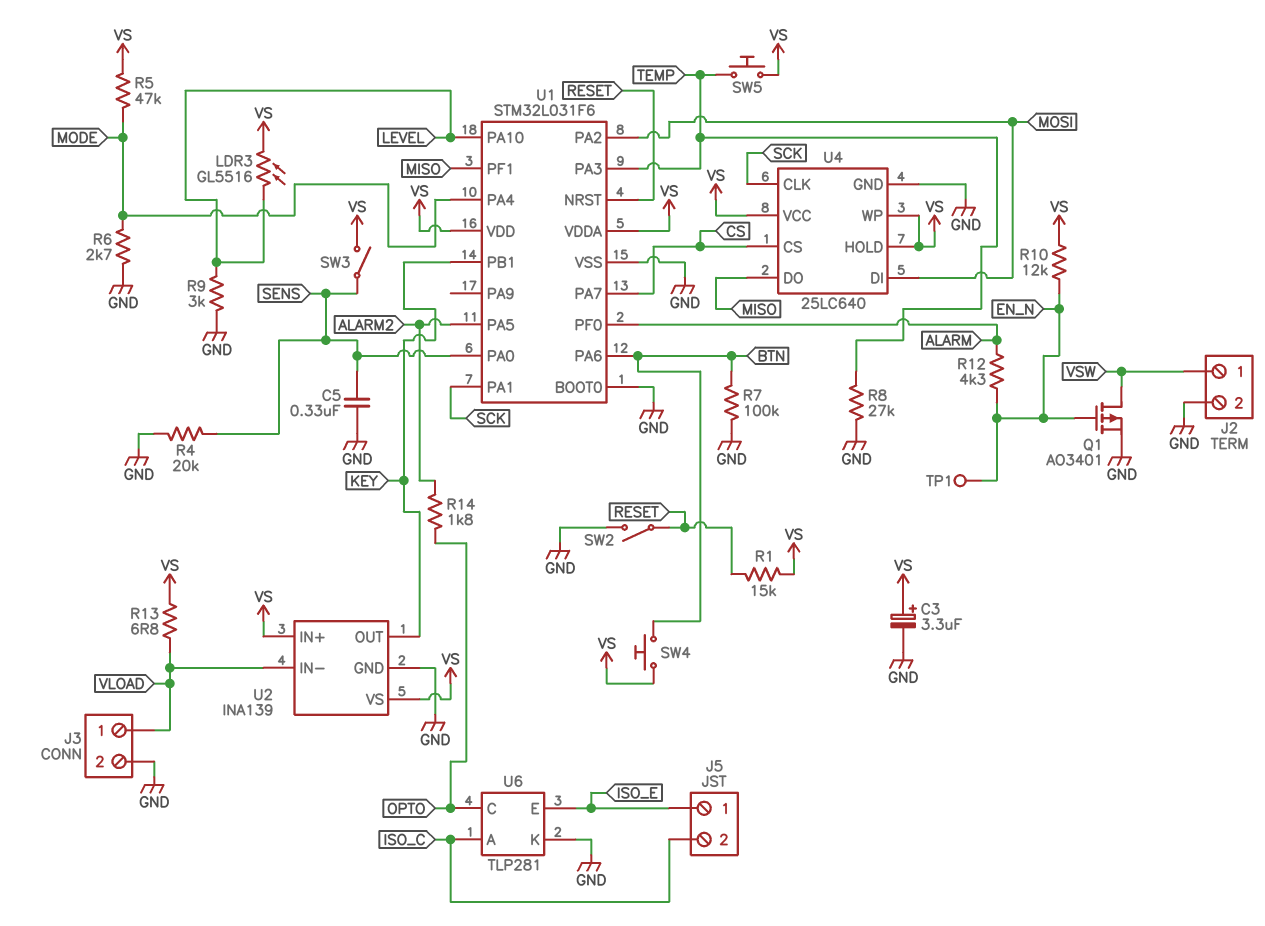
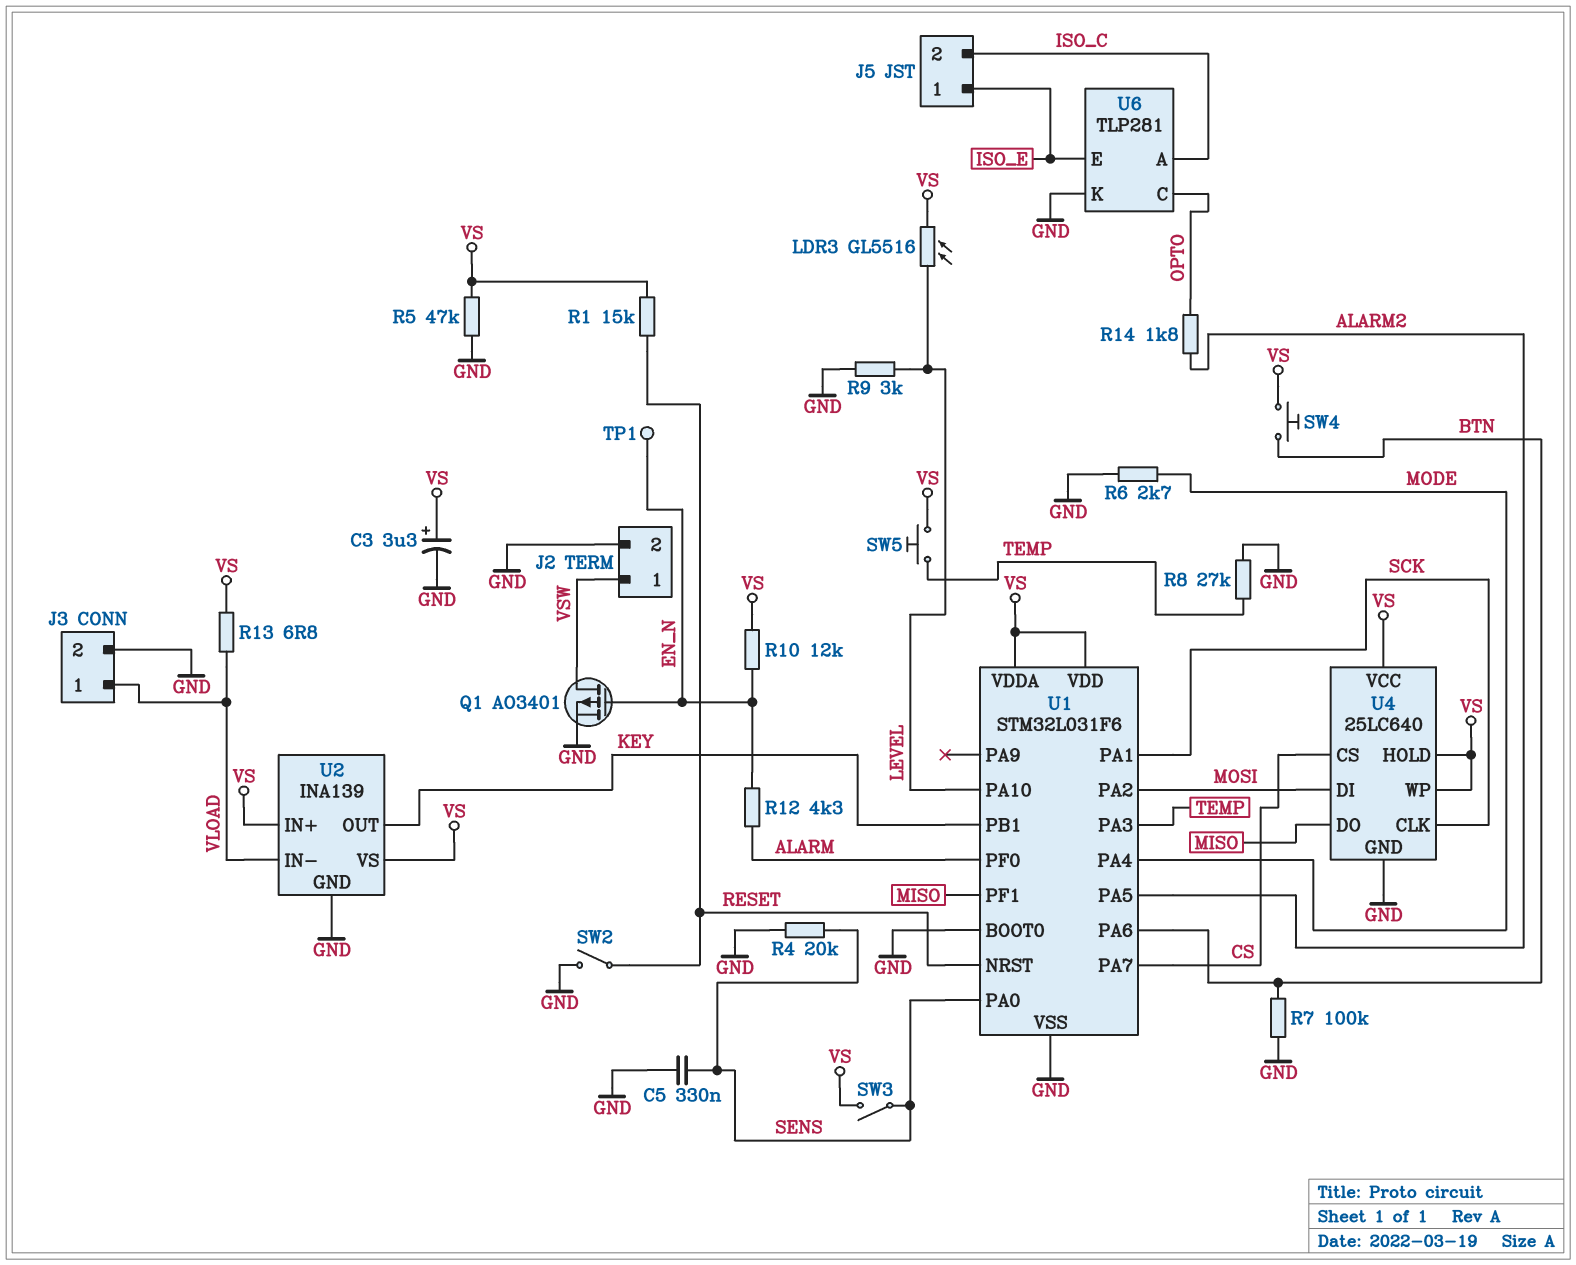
R5: 47k (MODE, VS) -> 47k (GND, VS)

